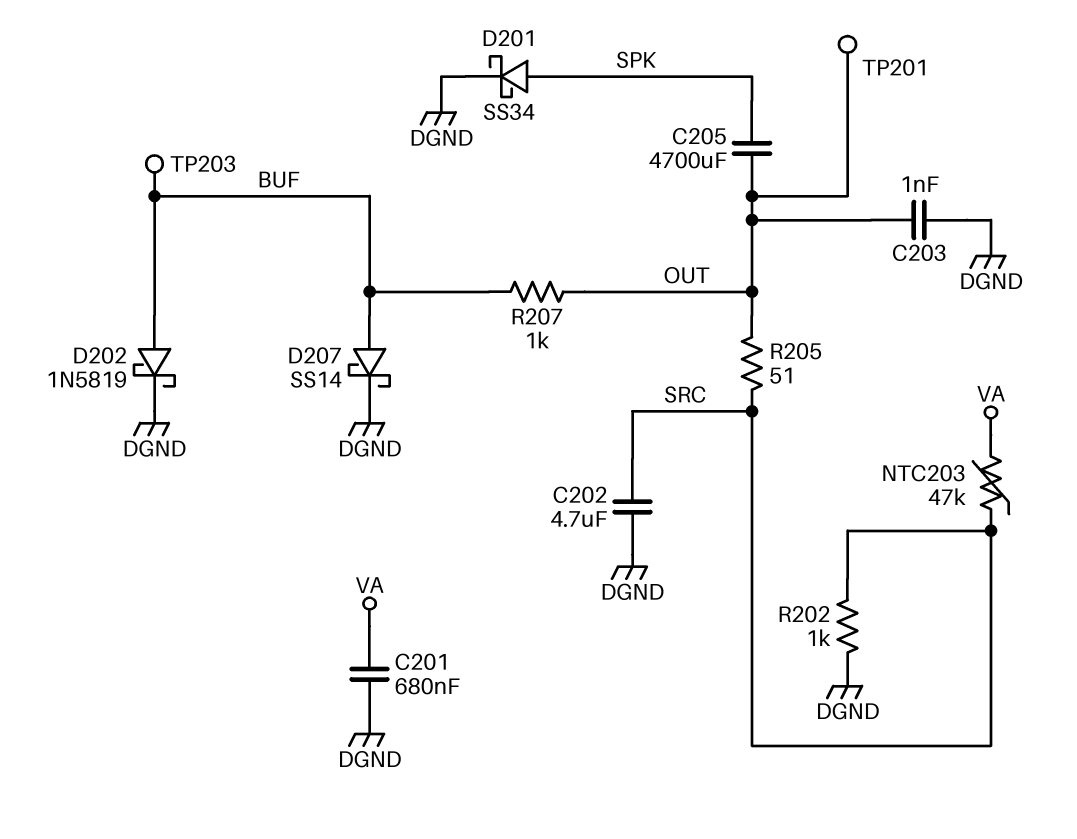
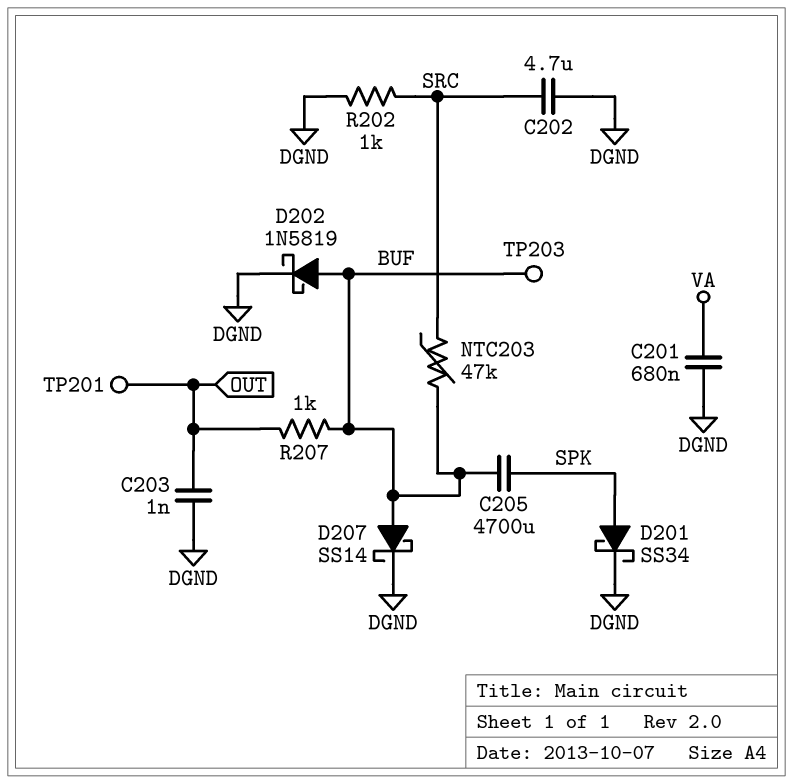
C205: 4700uF (OUT, SPK) -> 4700uF (BUF, SPK)
NTC203: 47k (SRC, VA) -> 47k (BUF, SRC)
R205: 51 (OUT, SRC) -> none

